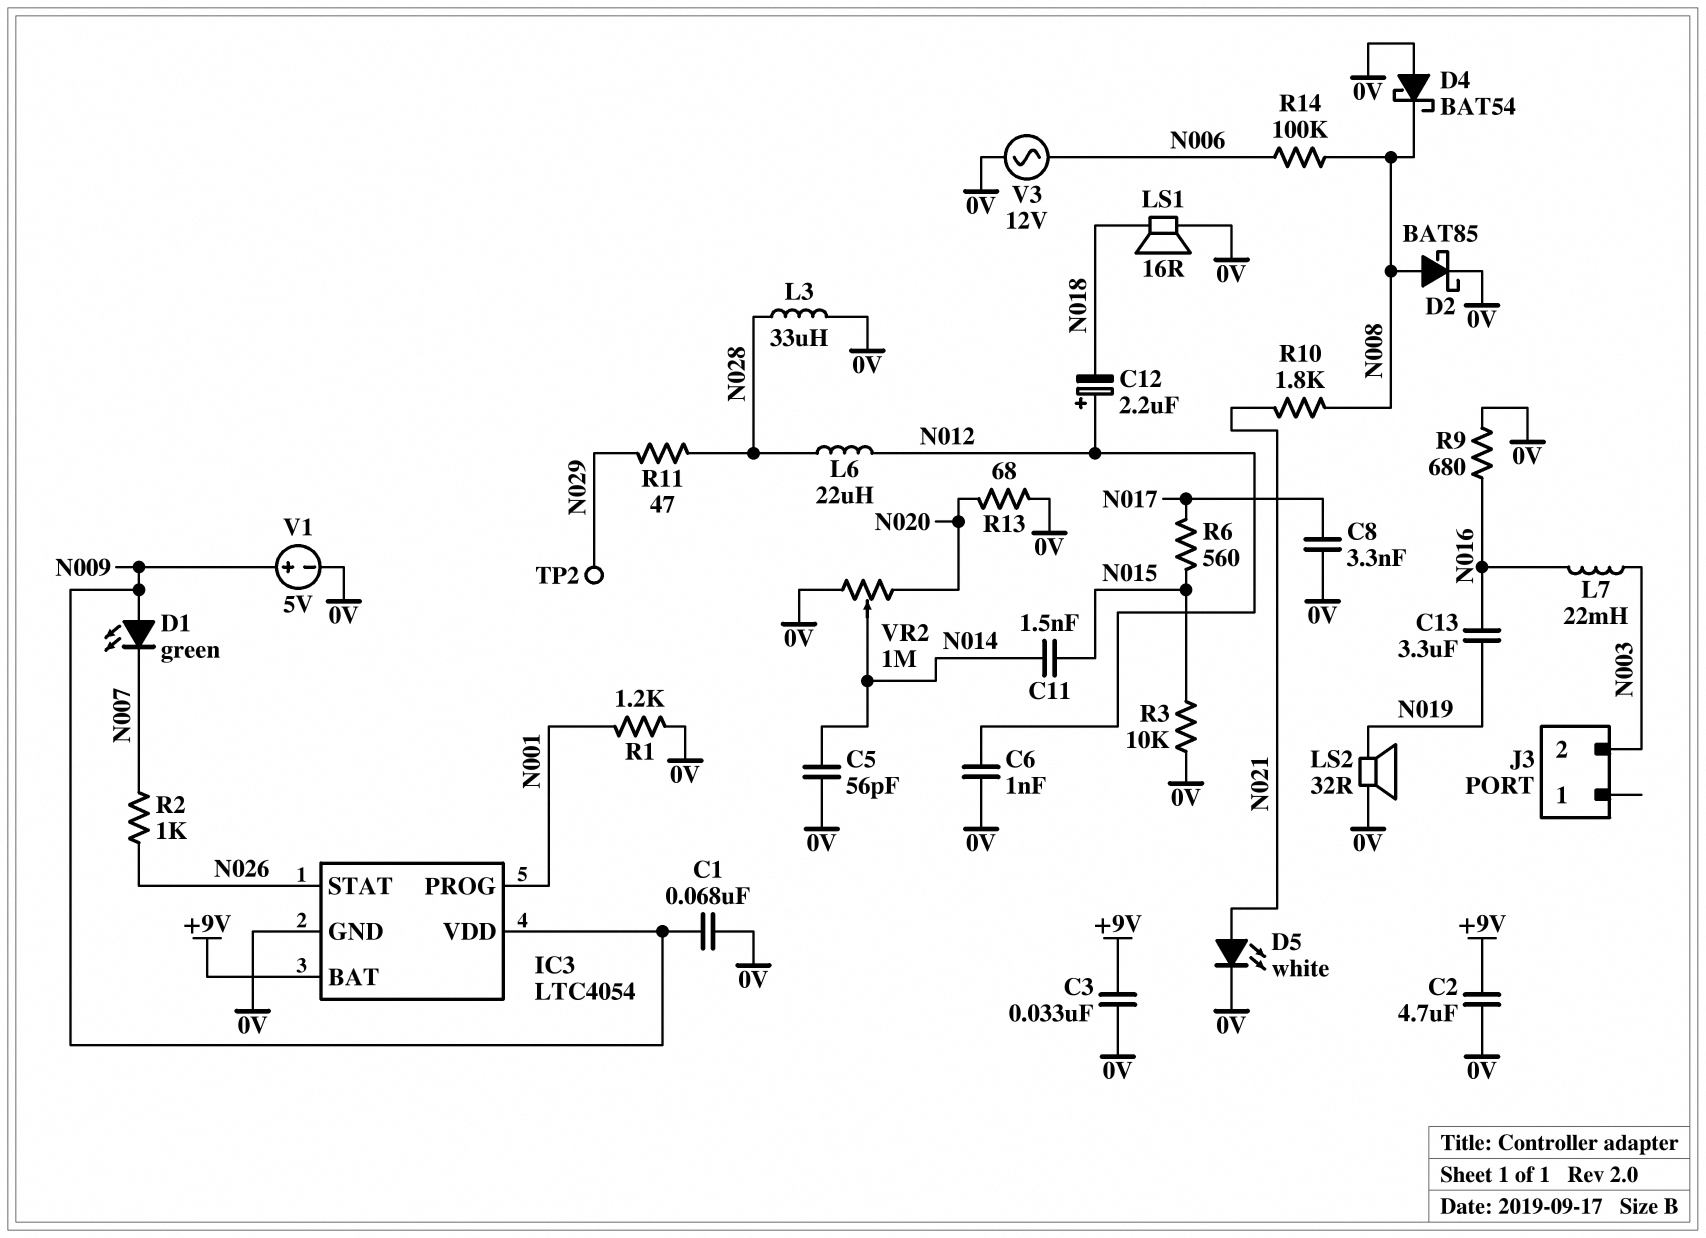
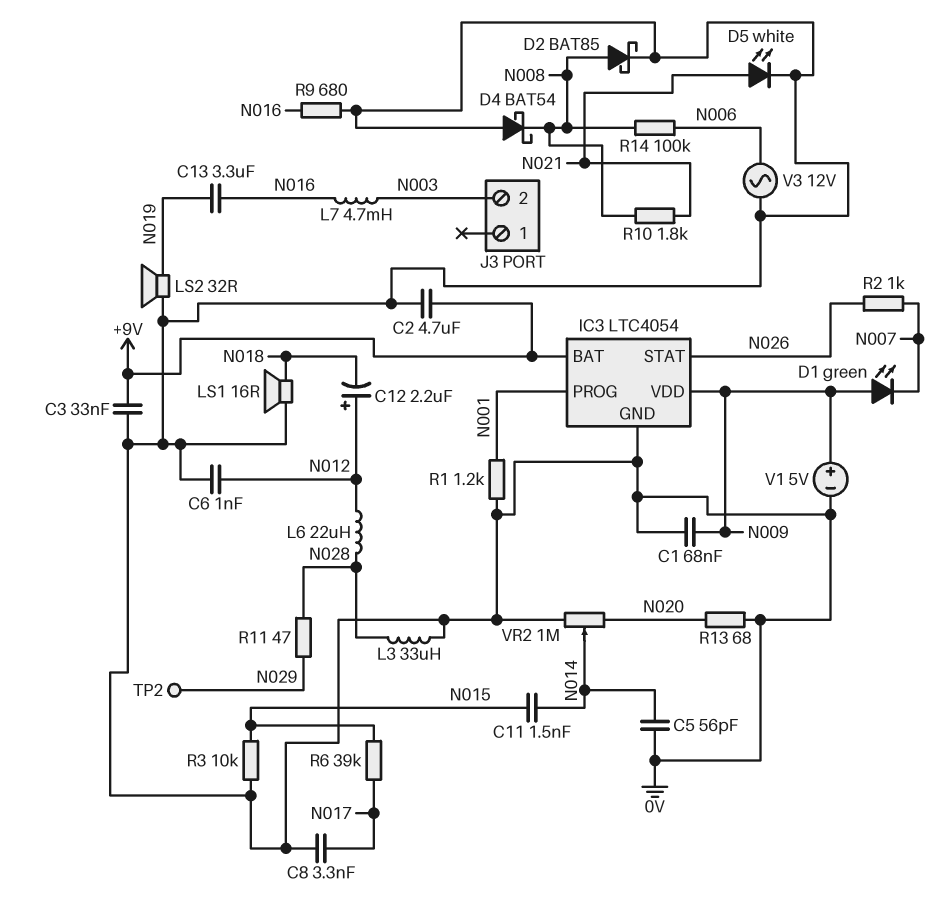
L7: 22mH (N003, N016) -> 4.7mH (N003, N016)
R6: 560 (N015, N017) -> 39k (N015, N017)

